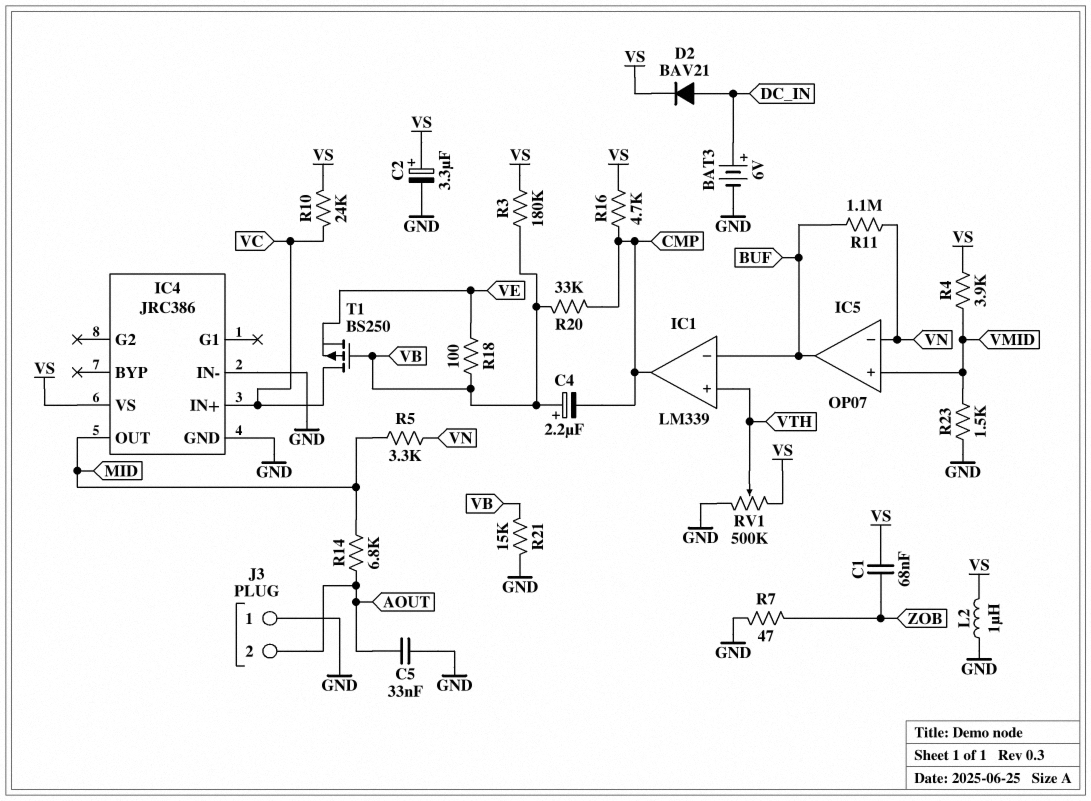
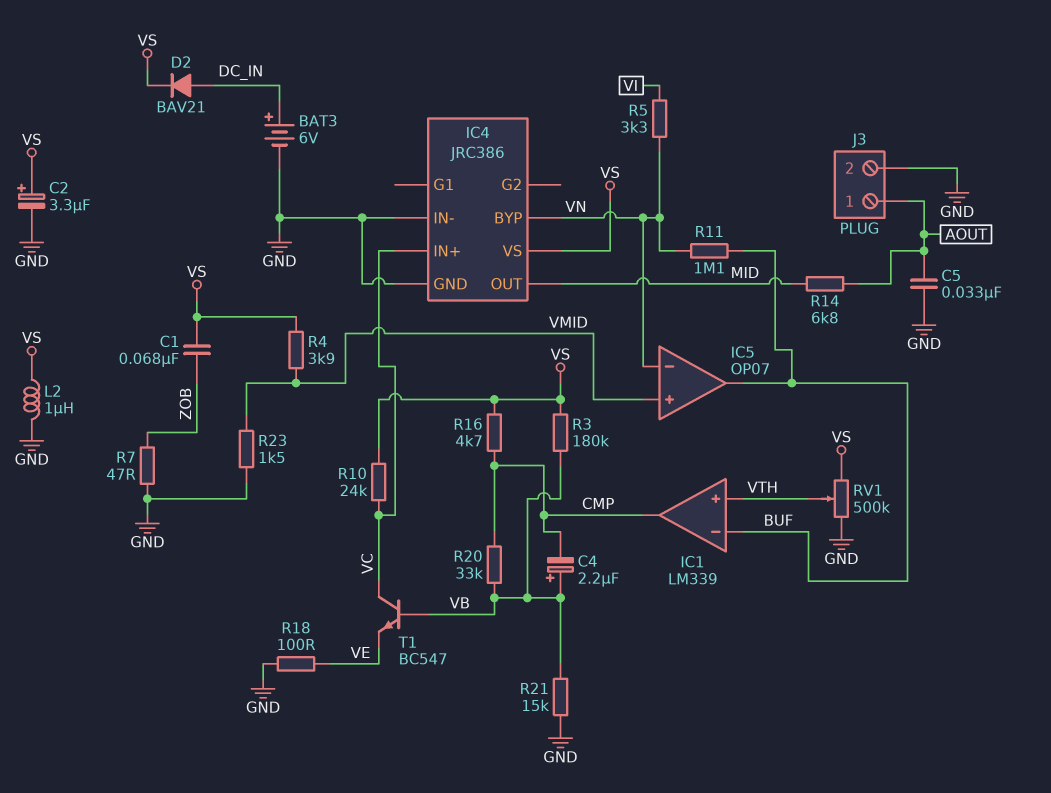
IC4 pin BYP: none -> VN
J3 pin 1: GND -> AOUT
J3 pin 2: AOUT -> GND
R5: 3.3k (MID, VN) -> 3.3k (VI, VN)
R18: 100 (VB, VE) -> 100 (GND, VE)
T1: PMOS BS250 (G VB, D VC, S VE) -> NPN BC547 (B VB, C VC, E VE)

